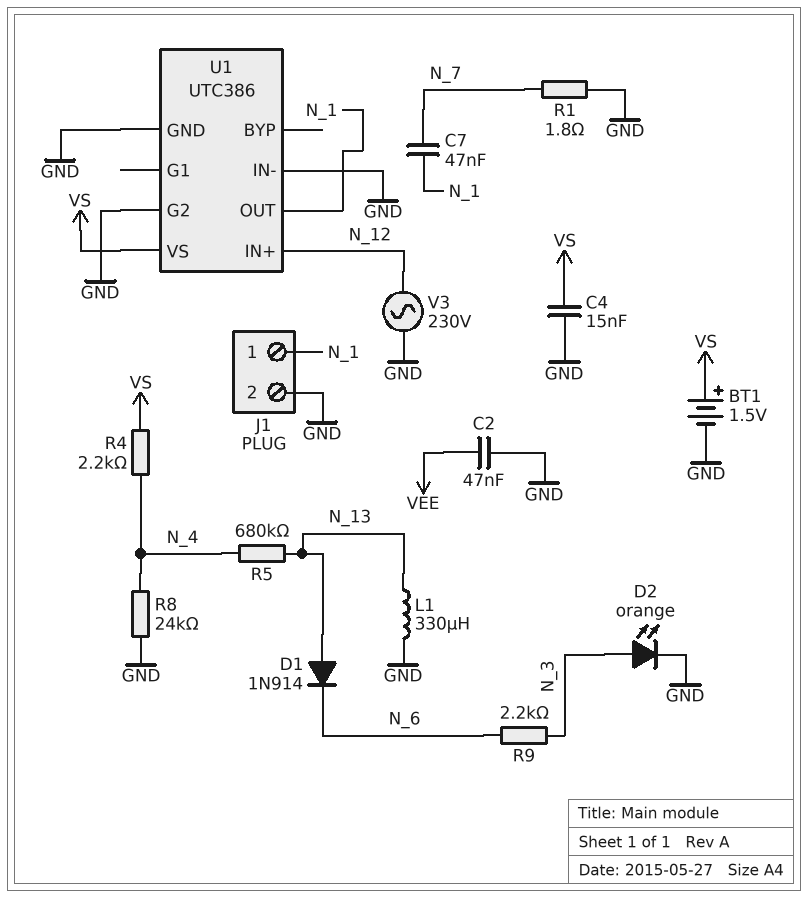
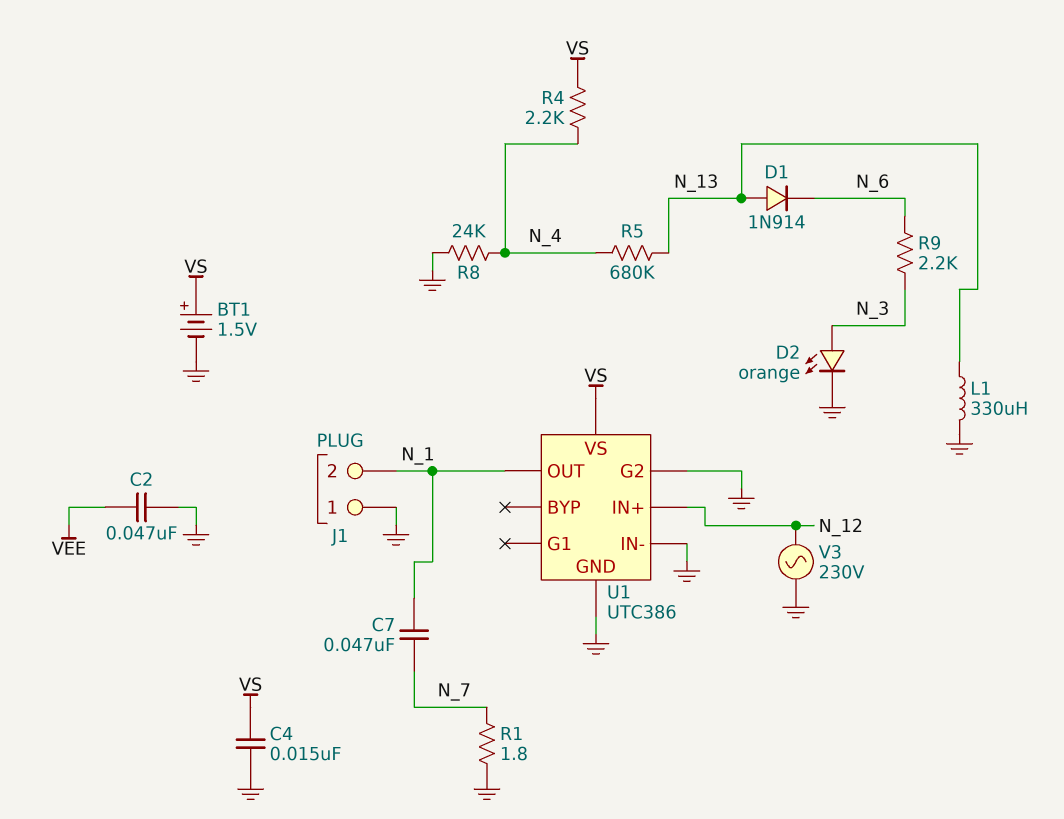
J1 pin 1: N_1 -> GND
J1 pin 2: GND -> N_1

